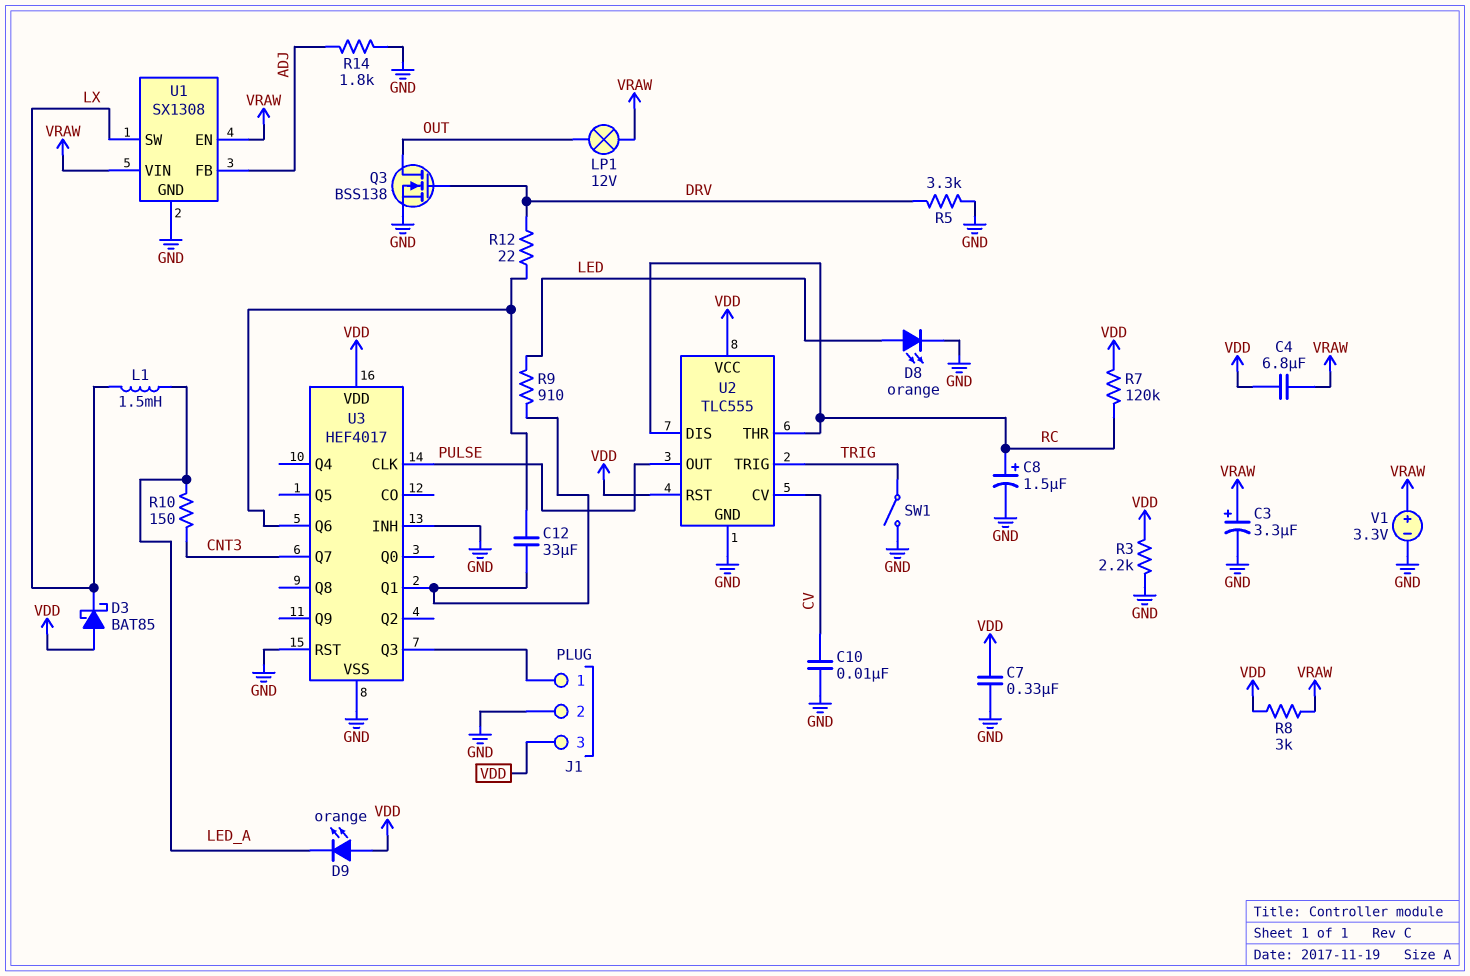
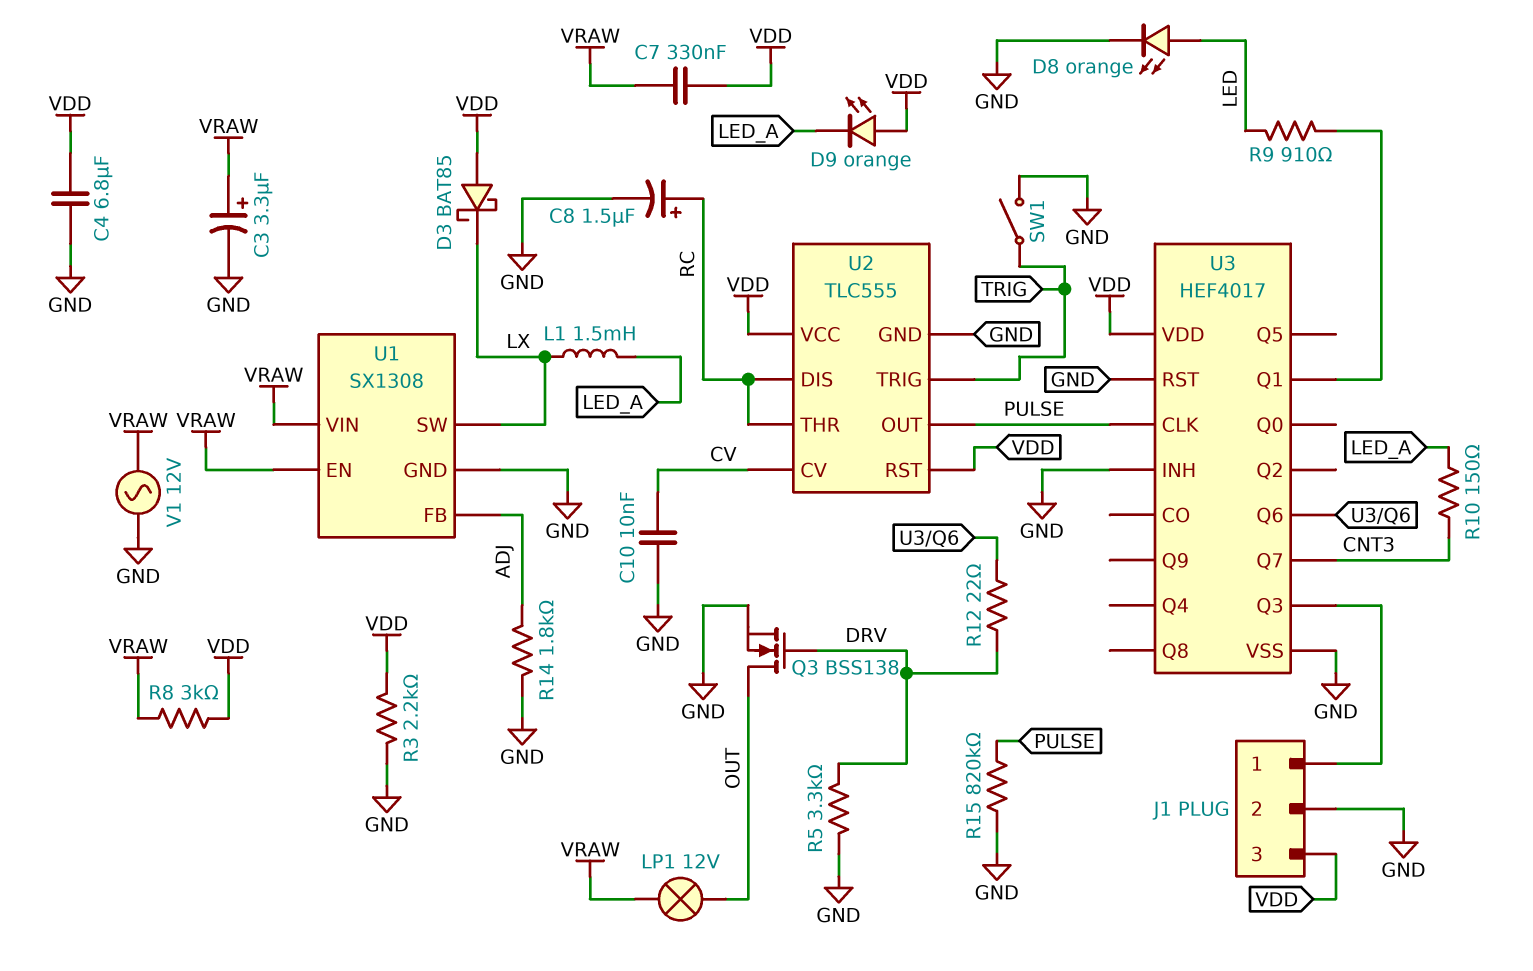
C4: 6.8uF (VDD, VRAW) -> 6.8uF (GND, VDD)
C7: 330nF (GND, VDD) -> 330nF (VDD, VRAW)
C12: 33uF (U3/Q1, U3/Q6) -> none
R7: 120k (RC, VDD) -> none
R15: none -> 820k (GND, PULSE)
V1: 3.3V (plus VRAW, minus GND) -> AC 12V (GND, VRAW)

